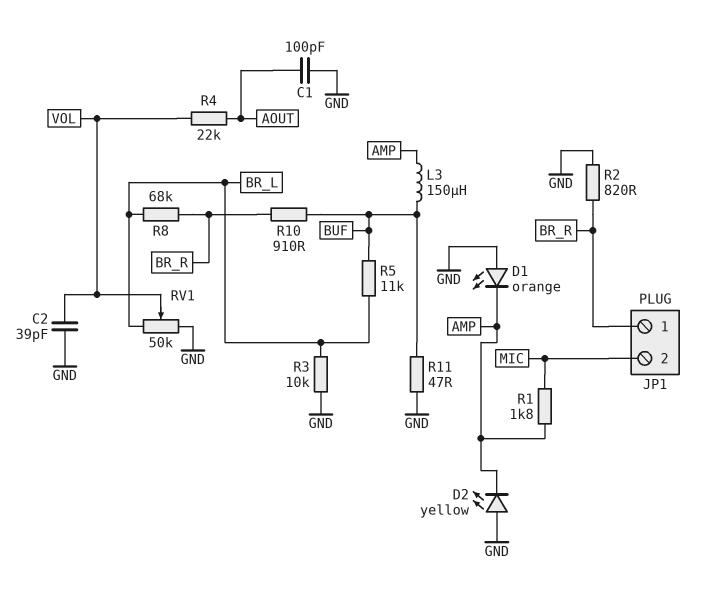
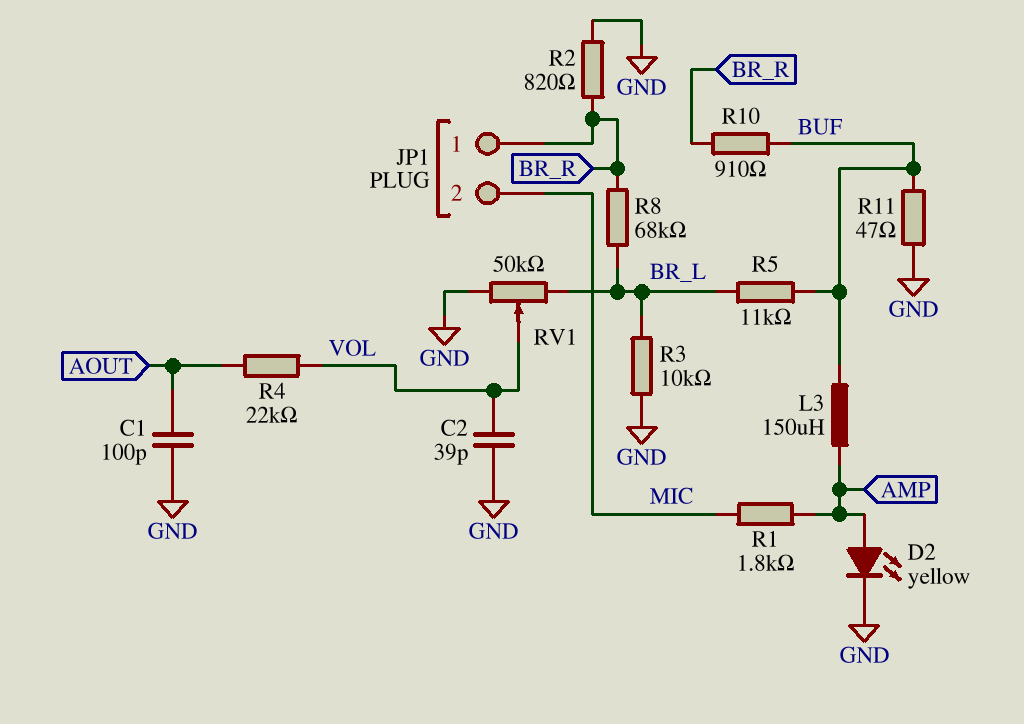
D1: LED orange (A GND, K AMP) -> none
D2: LED yellow (A GND, K AMP) -> LED yellow (A AMP, K GND)

